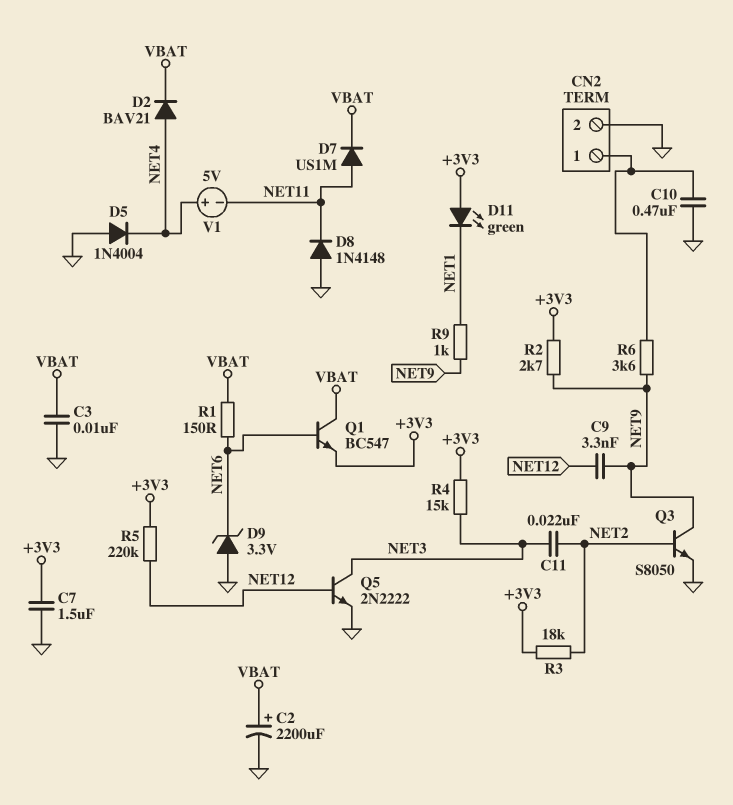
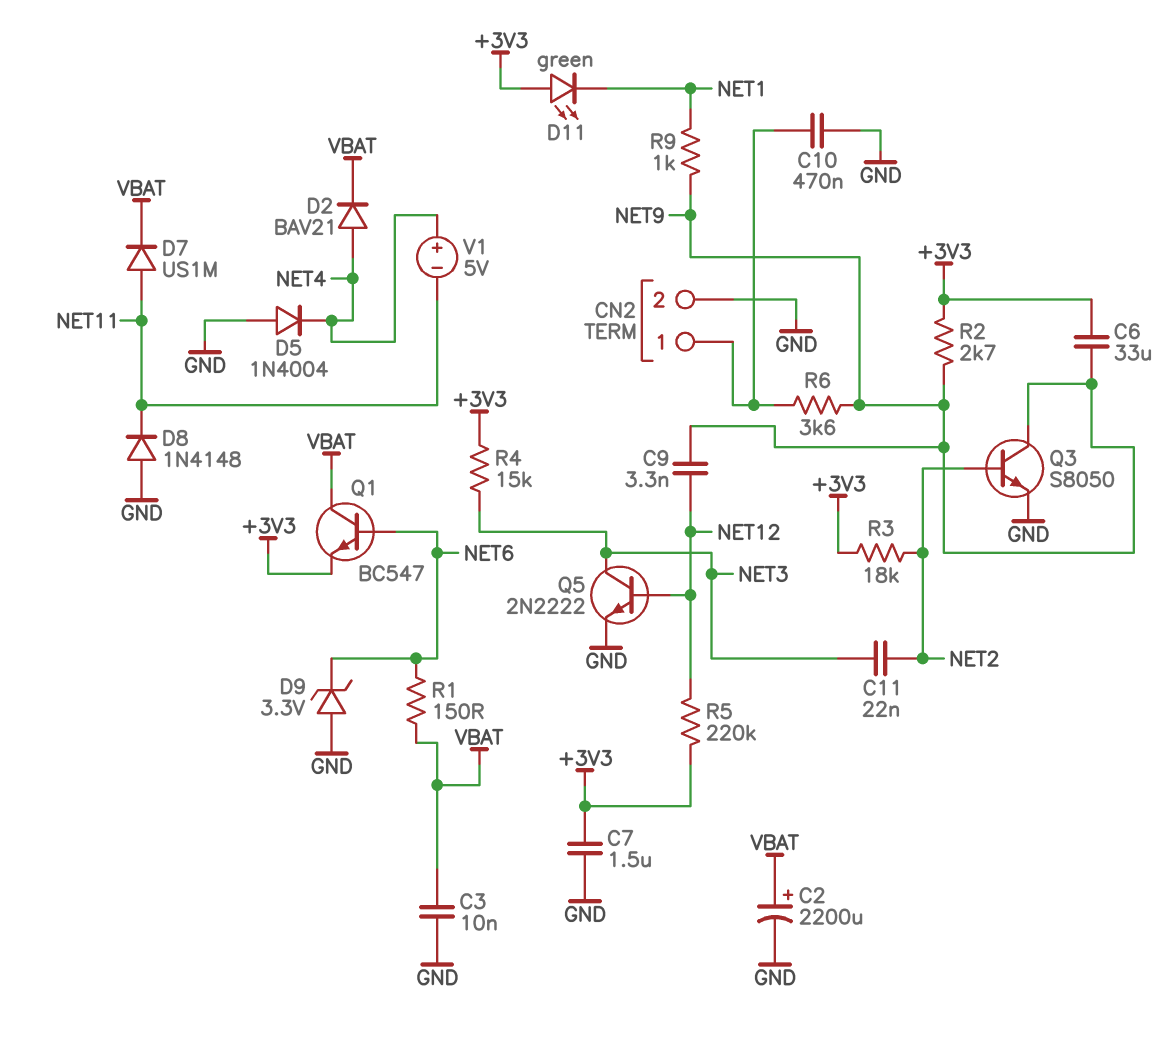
C6: none -> 33uF (+3V3, NET9)

